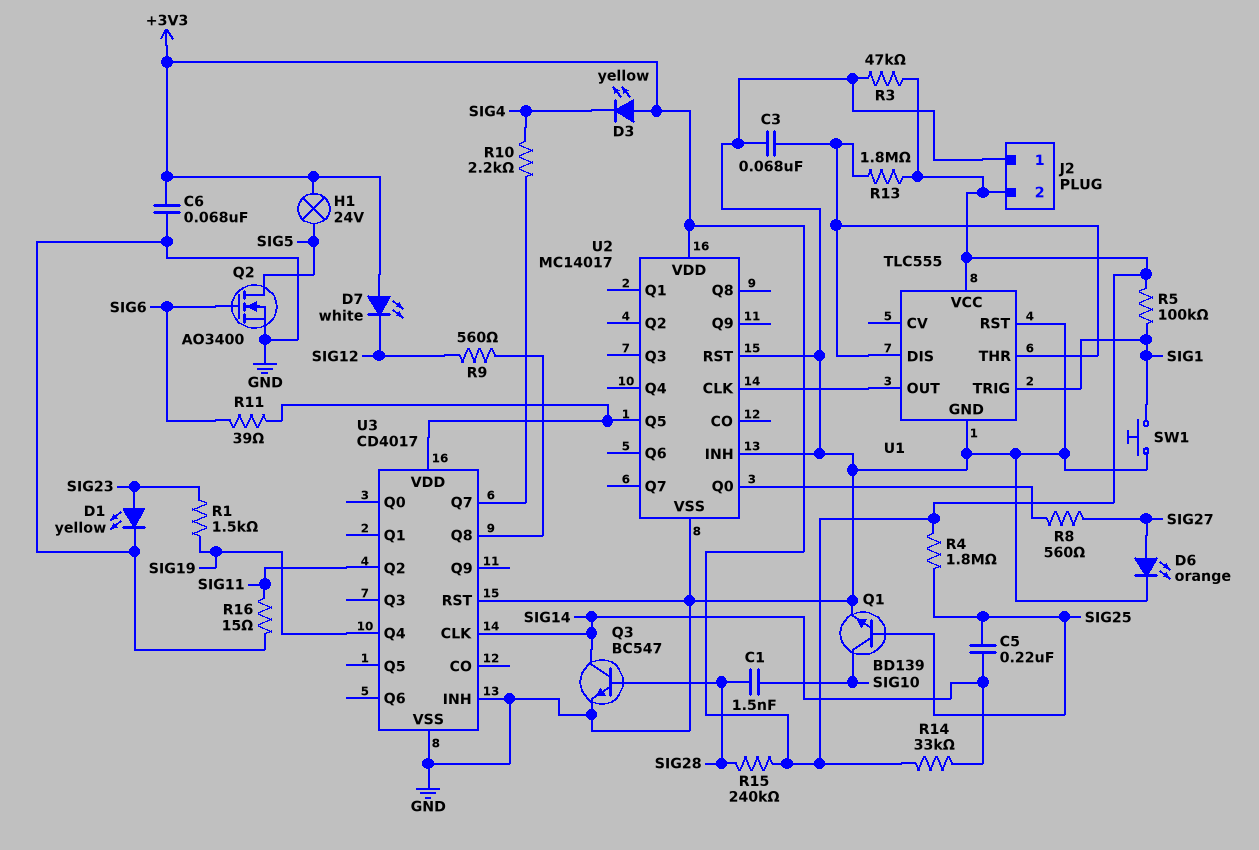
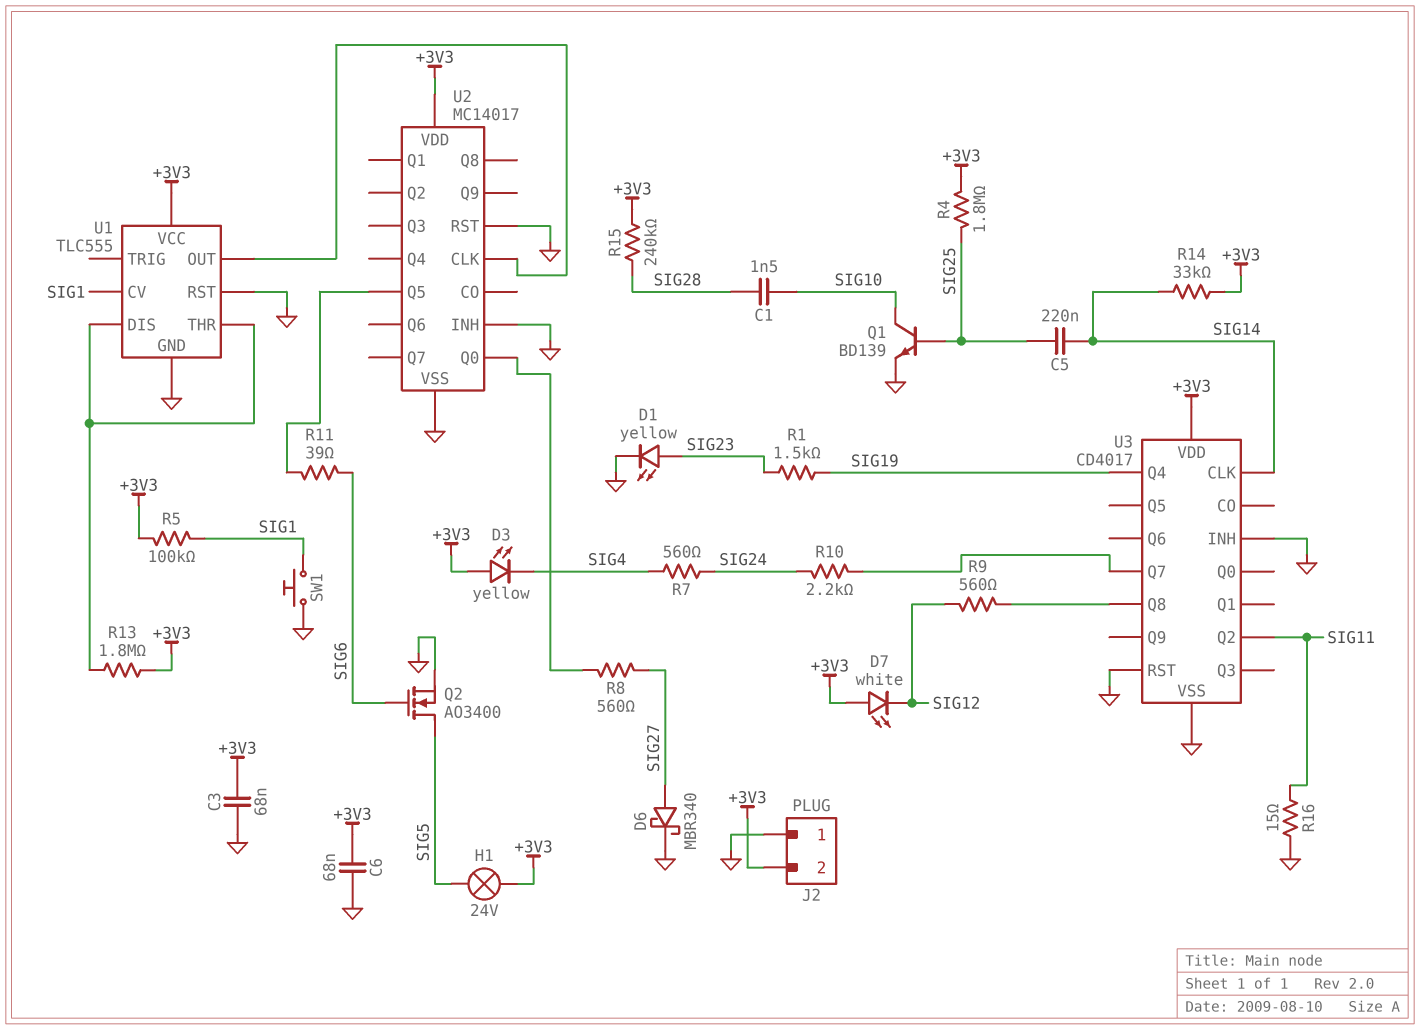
C3: 68nF (GND, U1/DIS) -> 68nF (+3V3, GND)
D6: LED orange (A SIG27, K GND) -> schottky MBR340 (A SIG27, K GND)
Q3: NPN BC547 (B SIG28, C SIG14, E GND) -> none
R3: 47k (+3V3, GND) -> none
R7: none -> 560 (SIG4, SIG24)
R10: 2.2k (SIG4, U3/Q7) -> 2.2k (SIG24, U3/Q7)
U1 pin CV: none -> SIG1
U1 pin TRIG: SIG1 -> none
U3 pin VDD: U2/Q5 -> +3V3

